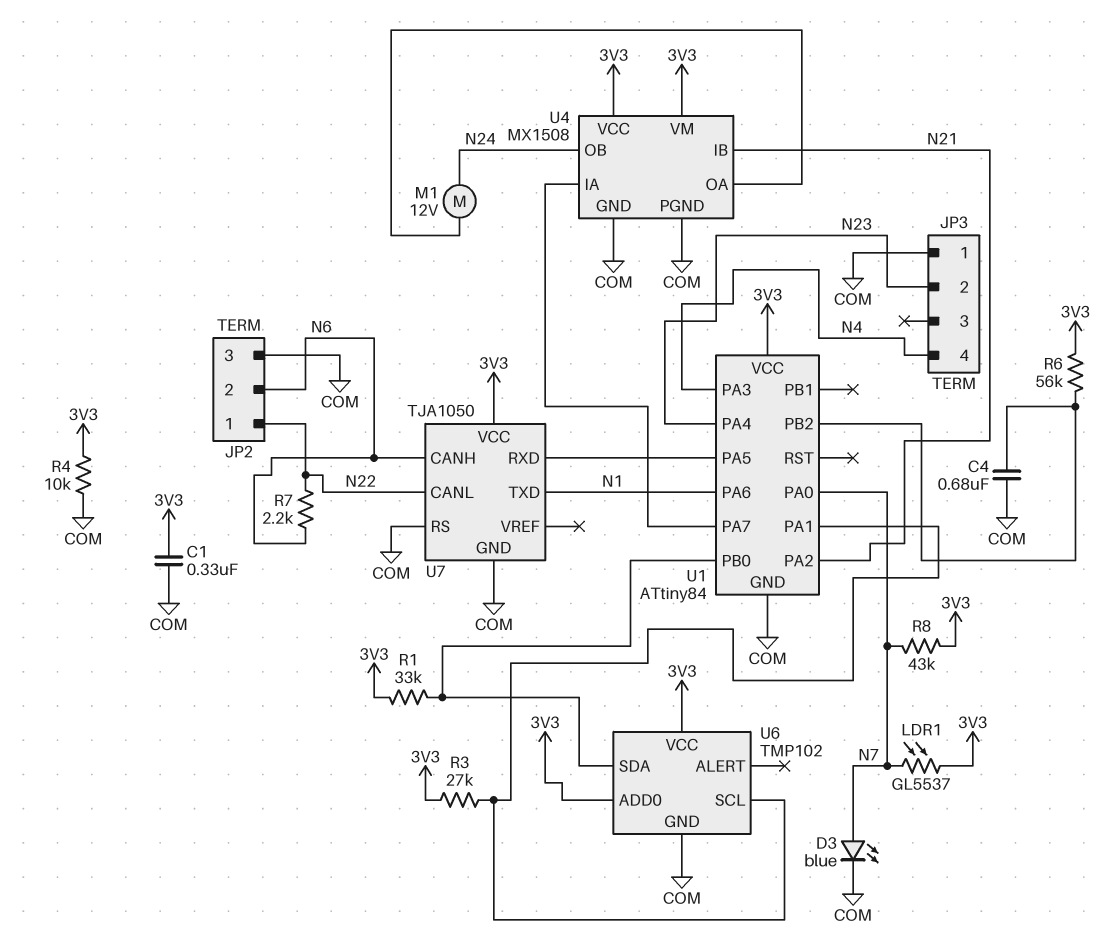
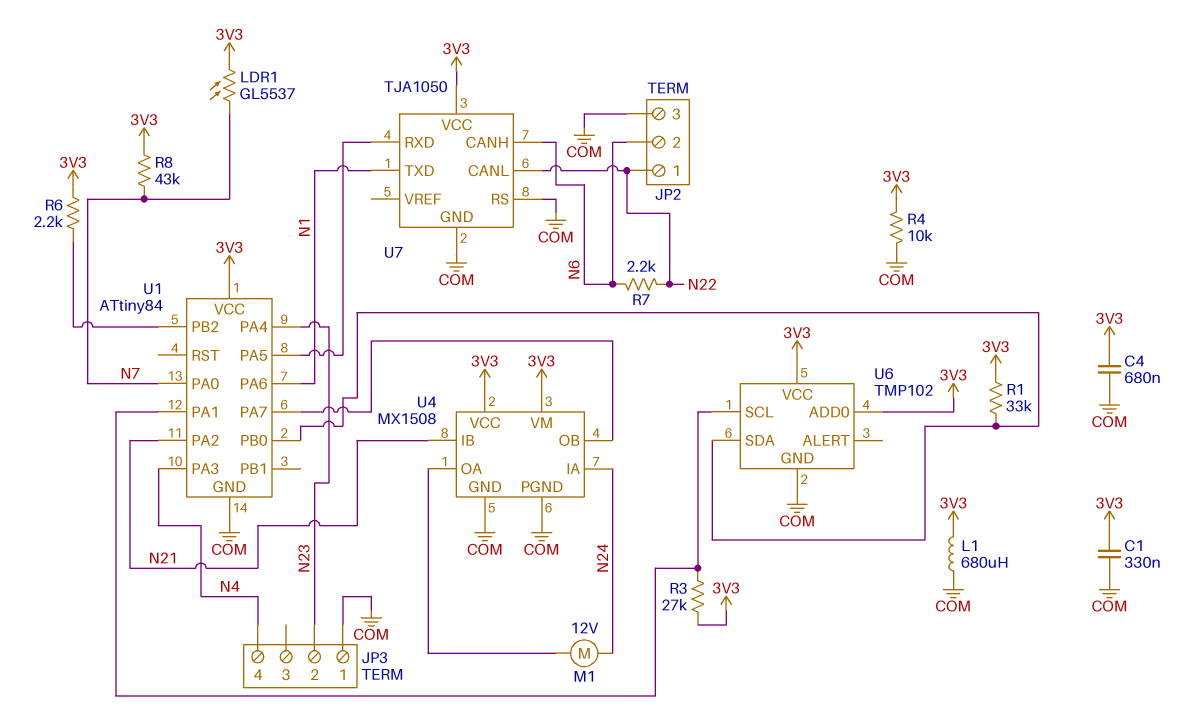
C4: 680nF (COM, U1/PB2) -> 680nF (3V3, COM)
D3: LED blue (A N7, K COM) -> none
L1: none -> 680uH (3V3, COM)
R6: 56k (3V3, U1/PB2) -> 2.2k (3V3, U1/PB2)
U4 pin IA: U1/PA7 -> N24
U4 pin OB: N24 -> U1/PA7

